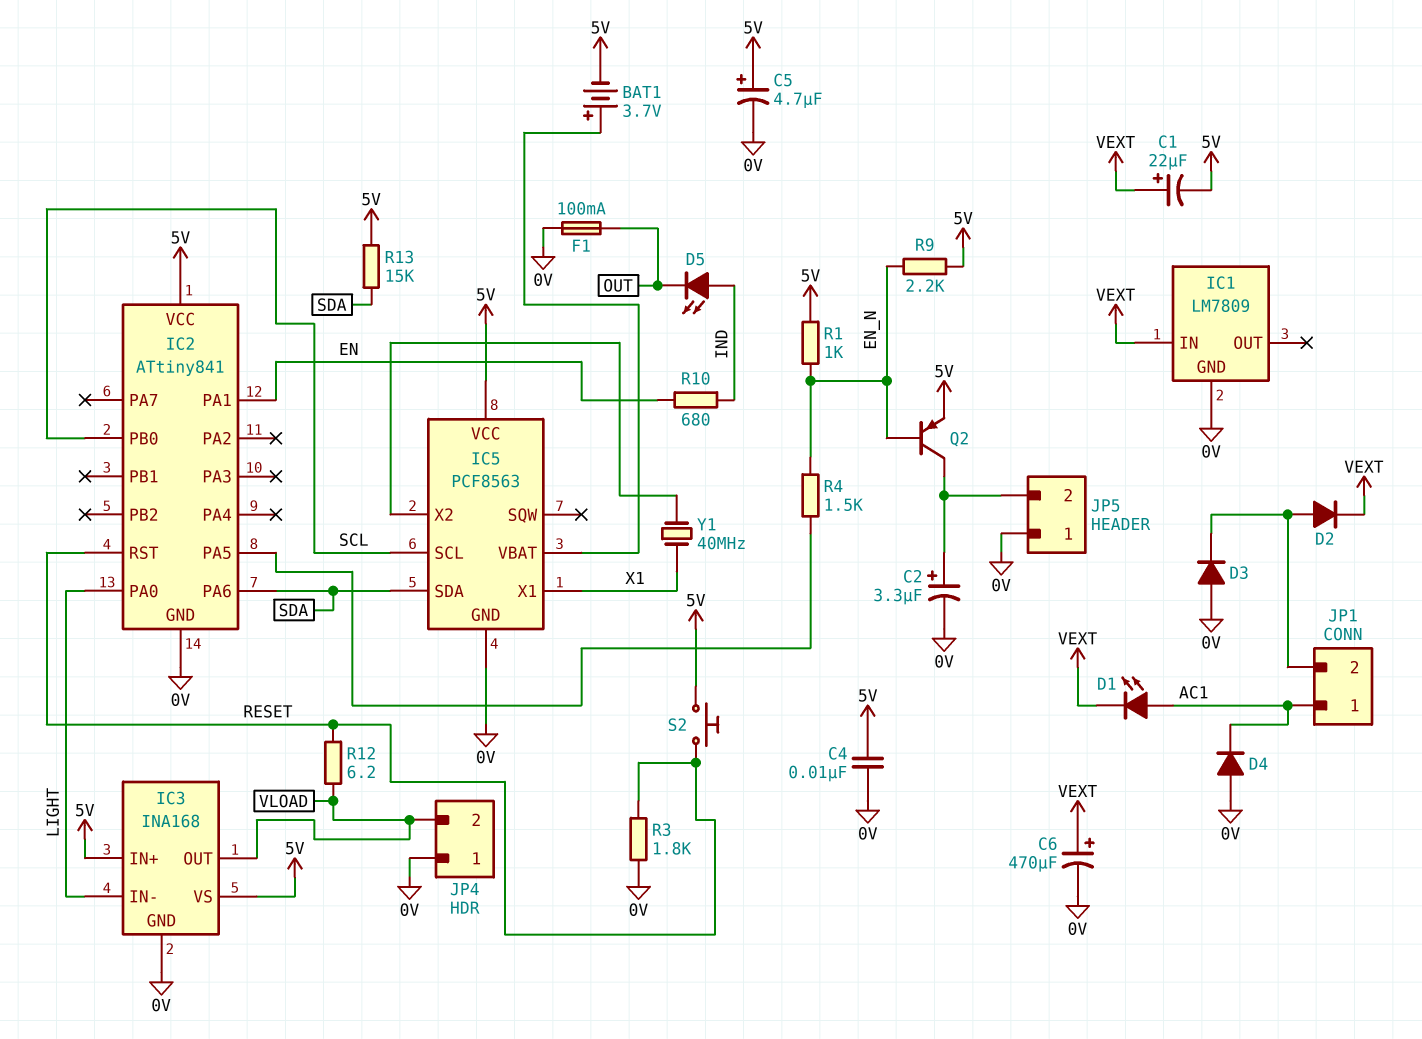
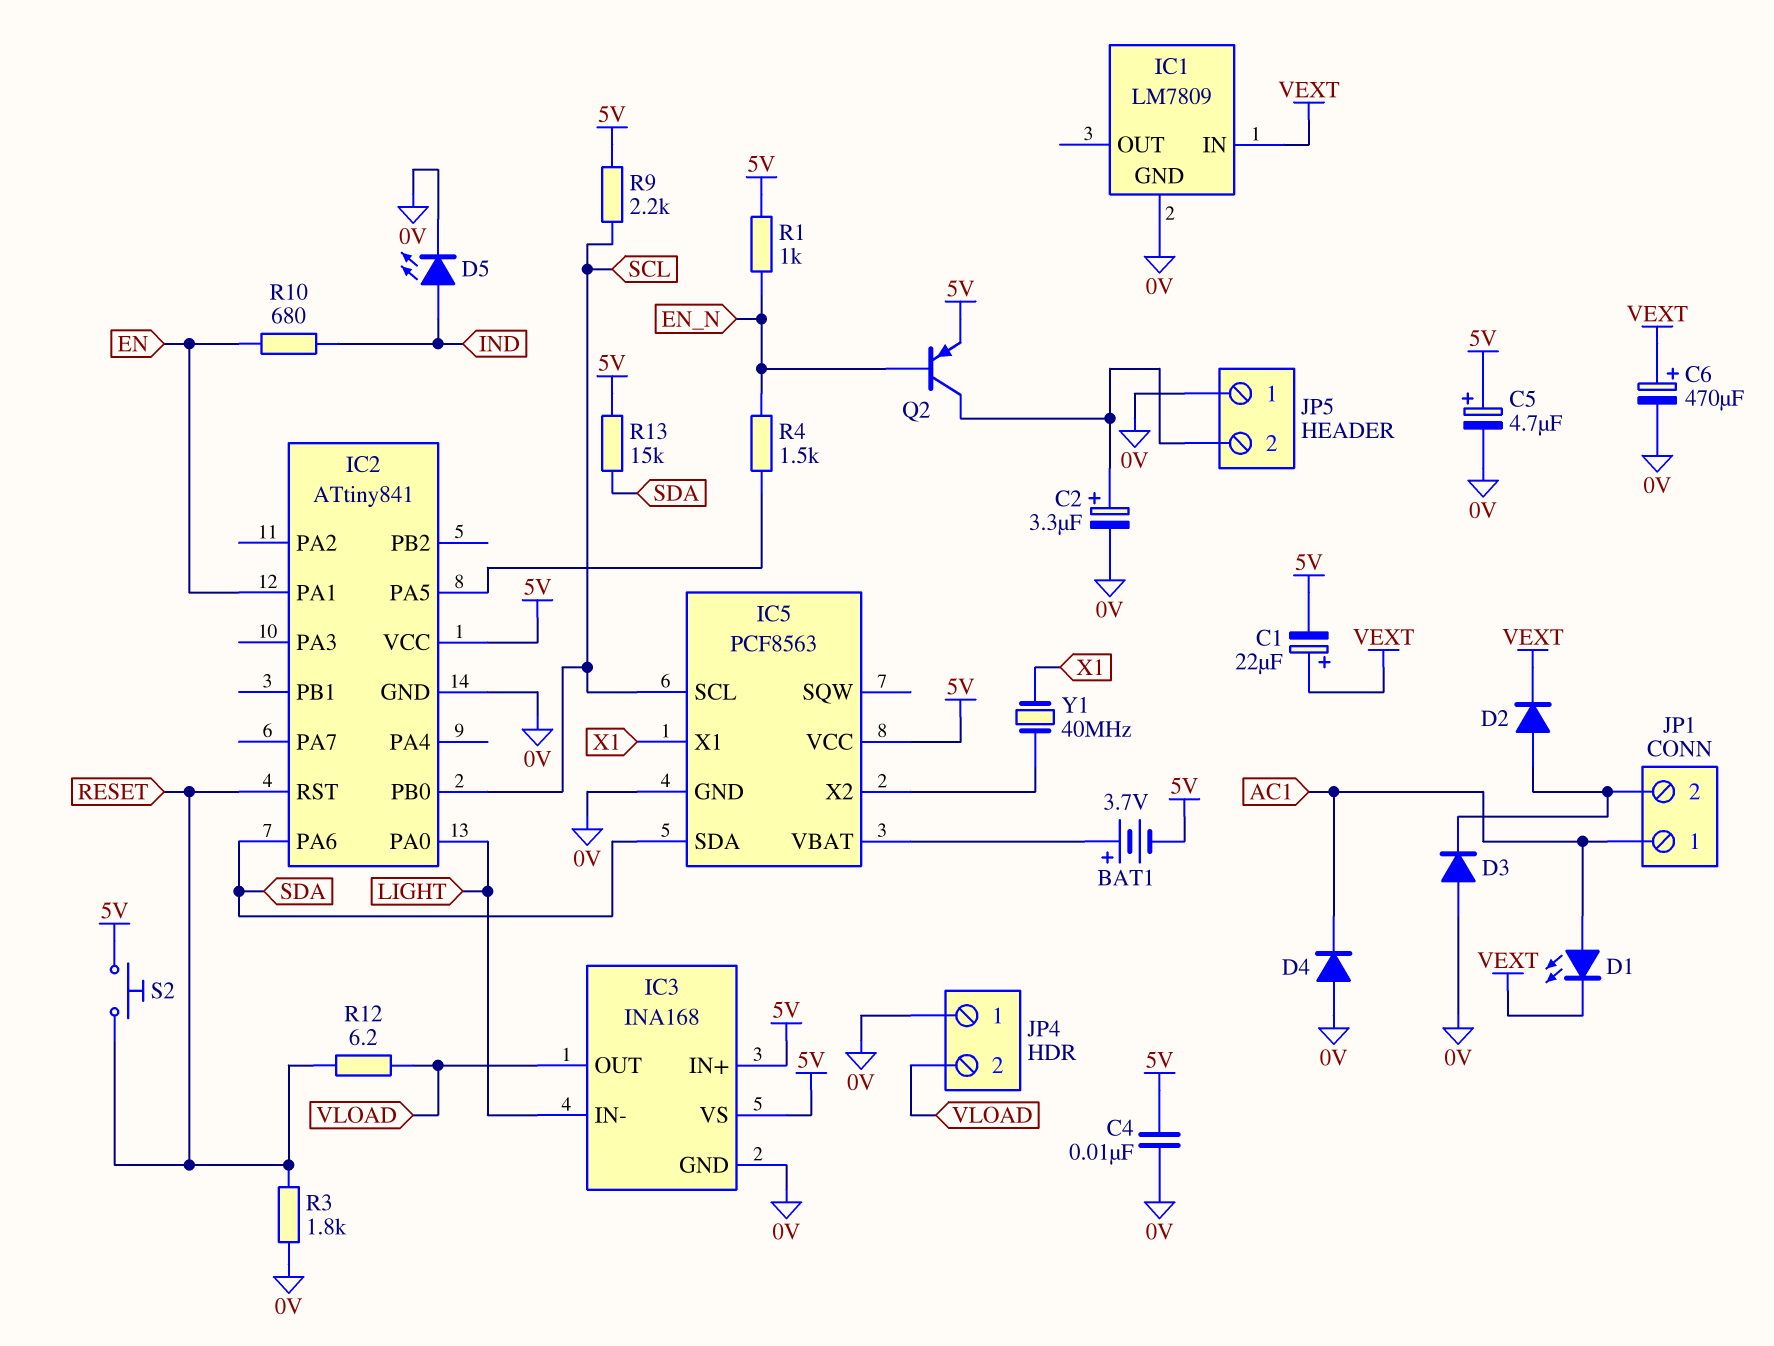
D5: LED (A IND, K OUT) -> LED (A IND, K 0V)
F1: 100mA (0V, OUT) -> none
R9: 2.2k (5V, EN_N) -> 2.2k (5V, SCL)

